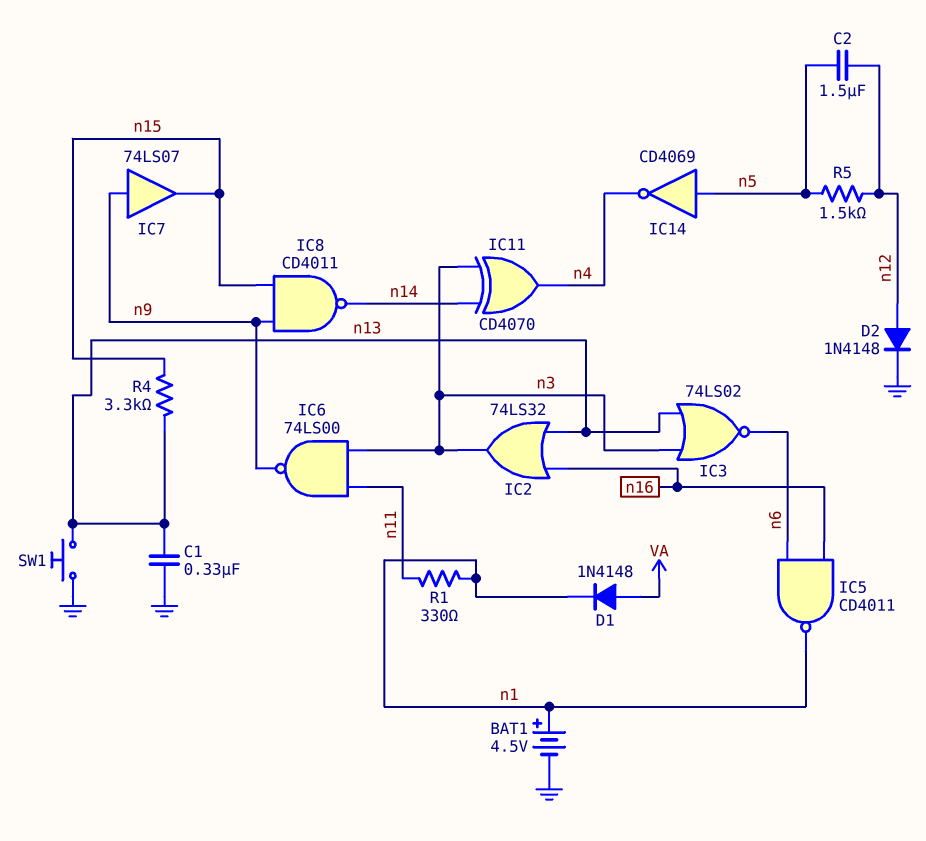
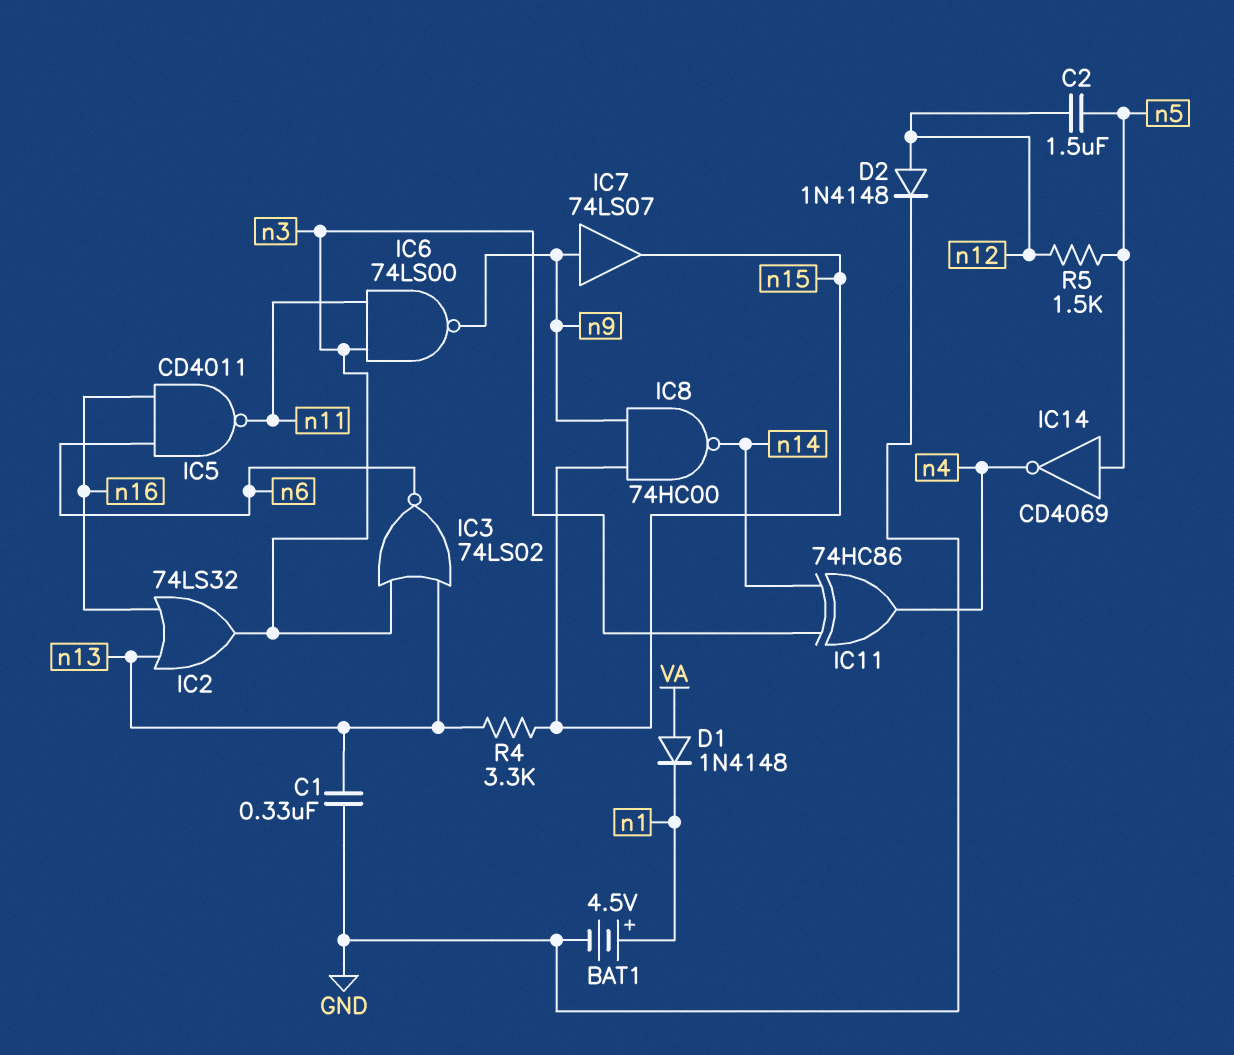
IC5: NAND CD4011 (in n6, in n16, out n1) -> NAND CD4011 (in n6, in n16, out n11)
IC8: NAND CD4011 (in n9, in n15, out n14) -> NAND 74HC00 (in n9, in n15, out n14)
IC11: XOR CD4070 (in n3, in n14, out n4) -> XOR 74HC86 (in n3, in n14, out n4)
R1: 330 (n1, n11) -> none
SW1: button (GND, n13) -> none

